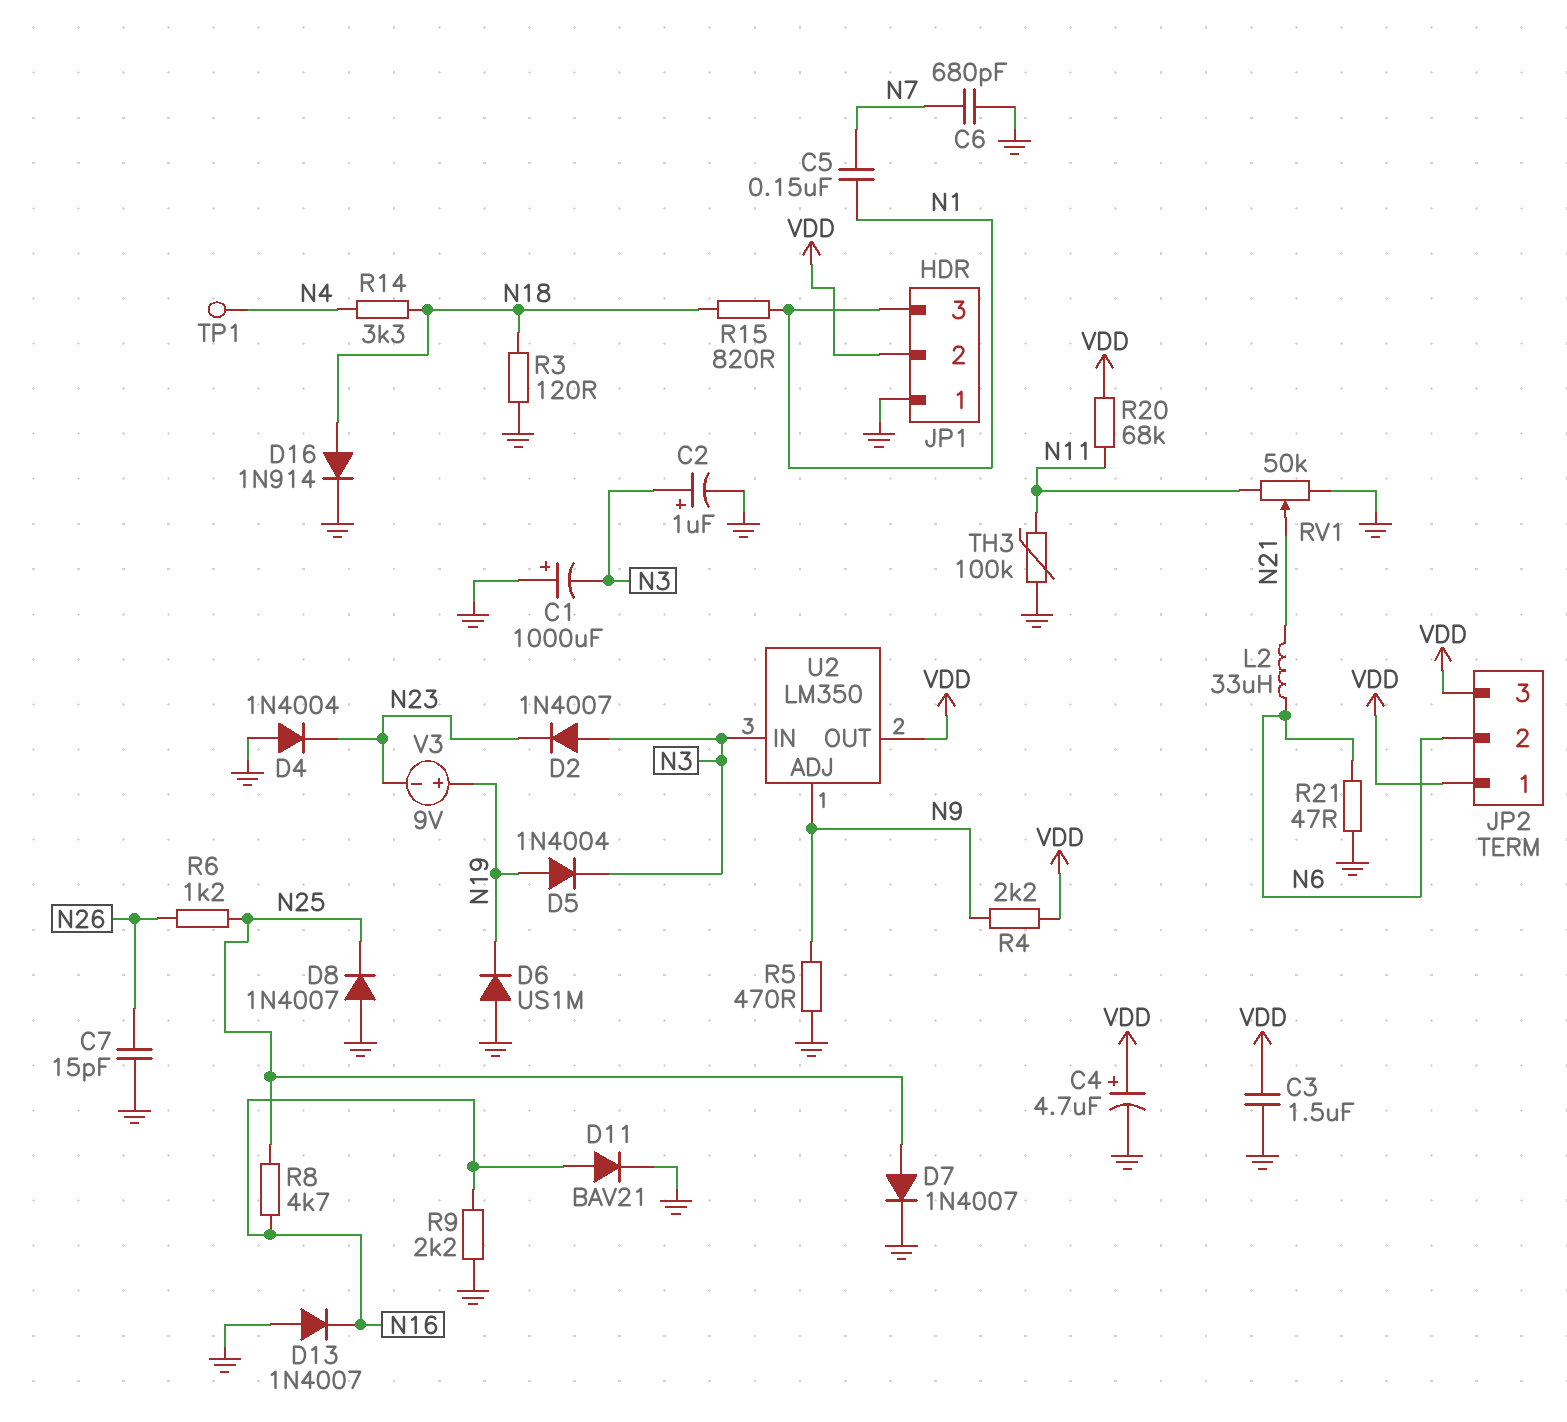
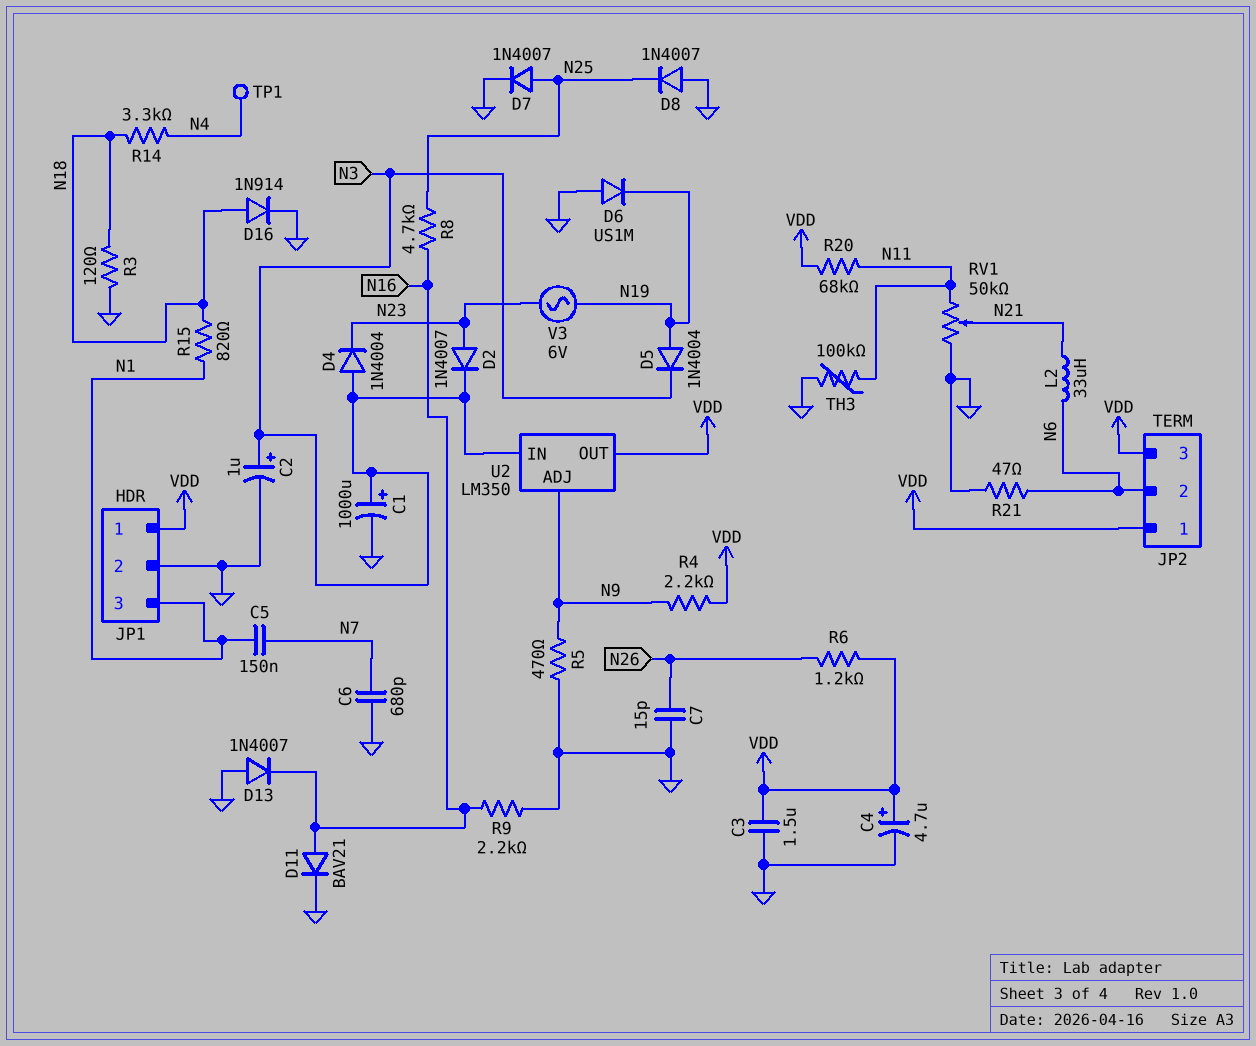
C1: 1000uF (plus GND, minus N3) -> 1000uF (plus N3, minus GND)
D2: diode 1N4007 (A N3, K N23) -> diode 1N4007 (A N23, K N3)
D4: diode 1N4004 (A GND, K N23) -> diode 1N4004 (A N3, K N23)
JP1 pin 1: GND -> VDD
JP1 pin 2: VDD -> GND
R6: 1.2k (N25, N26) -> 1.2k (N26, VDD)
V3: 9V (plus N19, minus N23) -> AC 6V (N19, N23)

